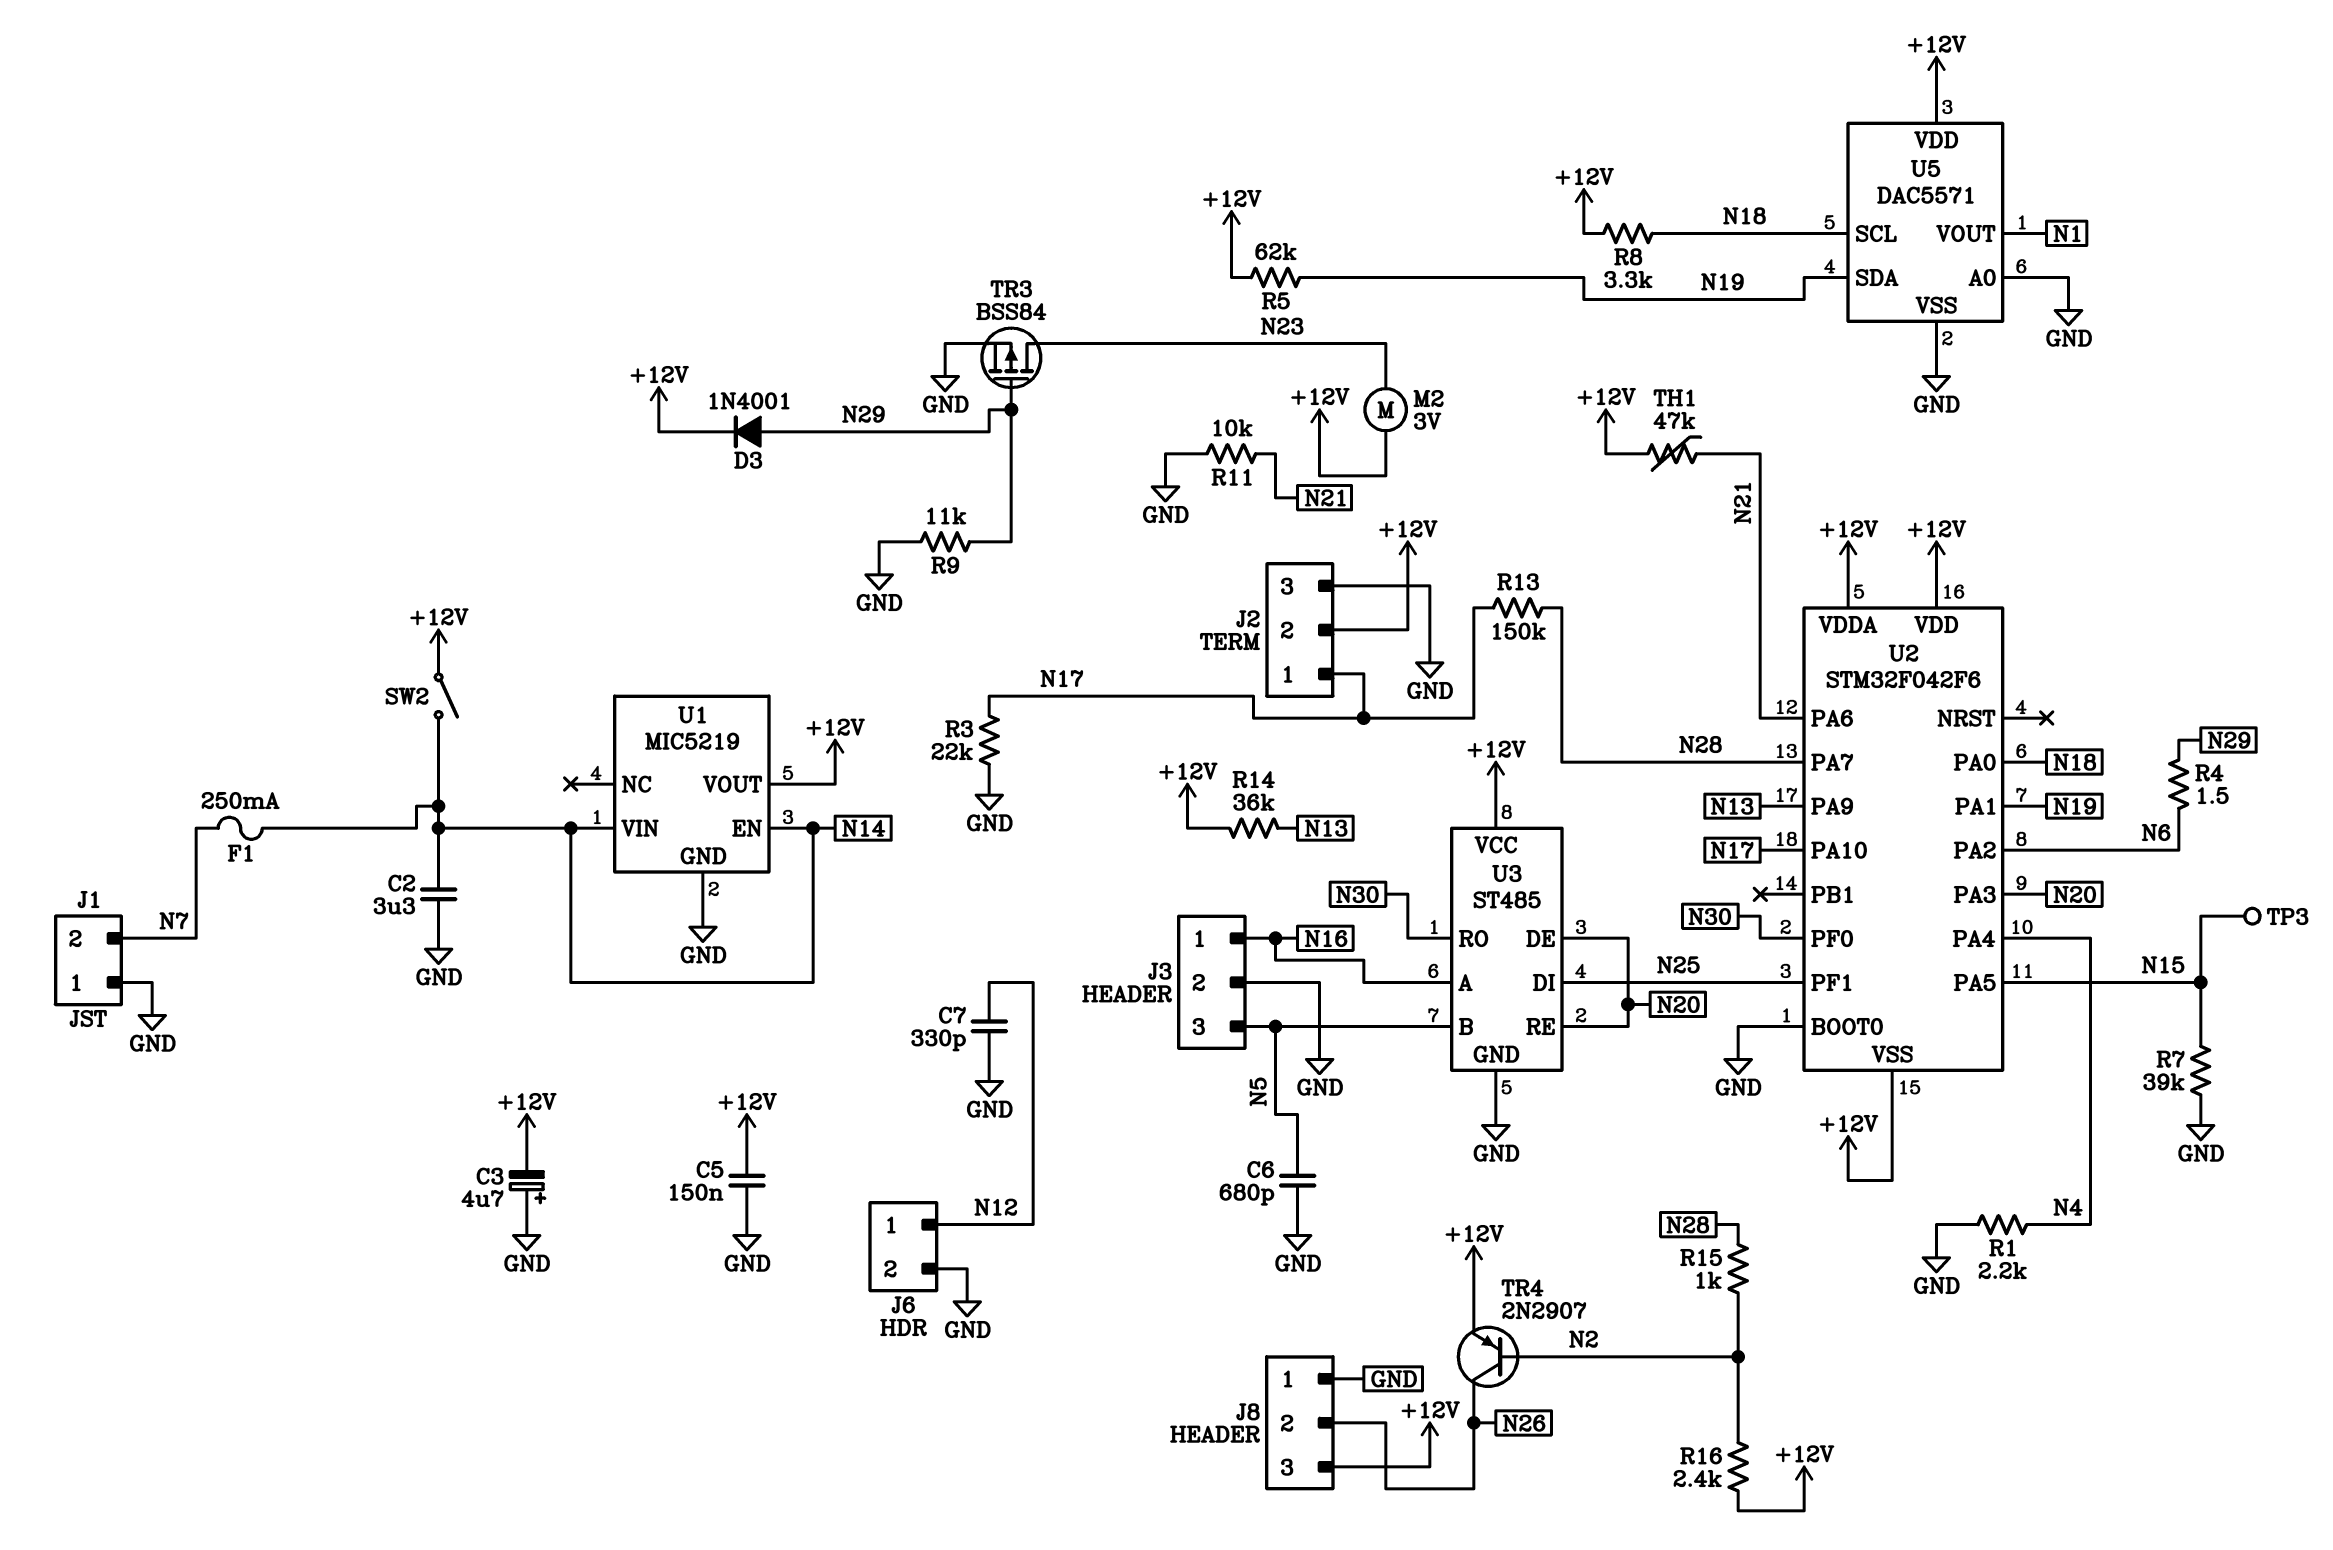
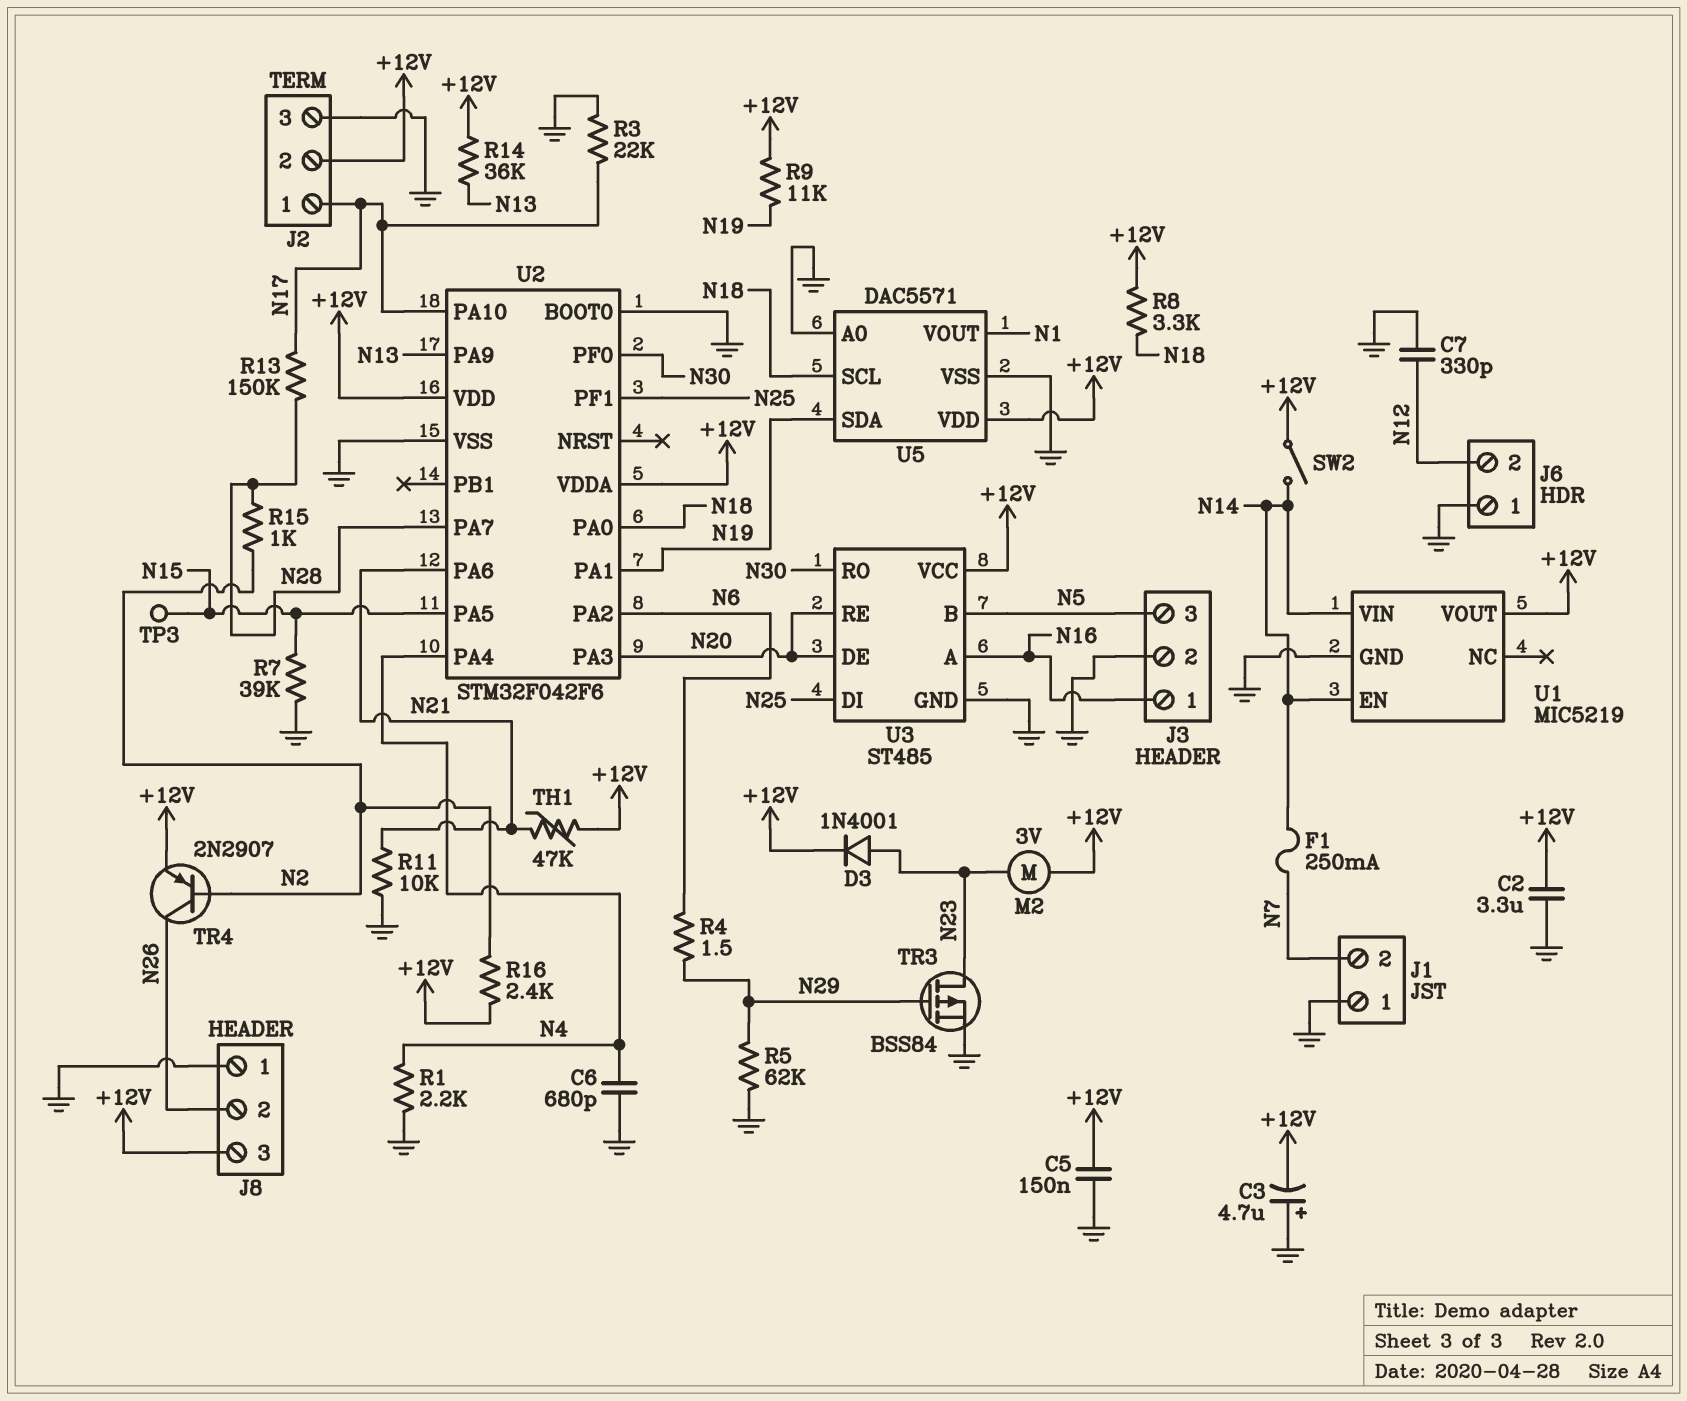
C2: 3.3uF (GND, N14) -> 3.3uF (+12V, GND)
C6: 680pF (GND, N5) -> 680pF (GND, N4)
D3: diode 1N4001 (A N29, K +12V) -> diode 1N4001 (A N23, K +12V)
J6 pin 1: N12 -> GND
J6 pin 2: GND -> N12
R5: 62k (+12V, N19) -> 62k (GND, N29)
R9: 11k (GND, N29) -> 11k (+12V, N19)
U2 pin VSS: +12V -> GND

